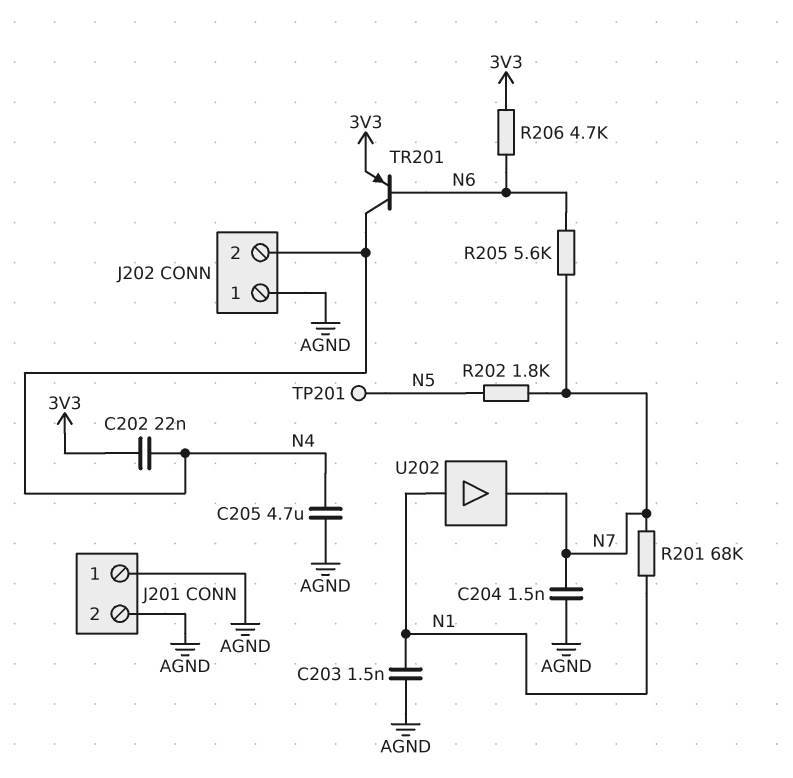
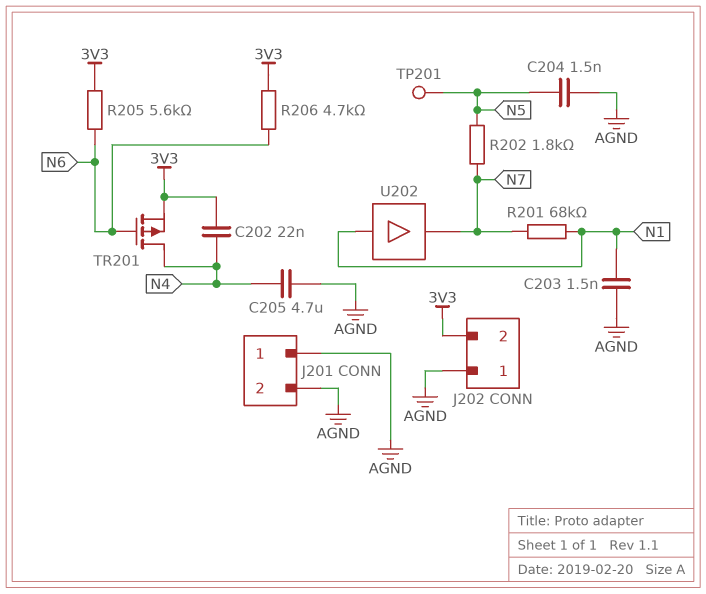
C204: 1.5nF (AGND, N7) -> 1.5nF (AGND, N5)
J202 pin 2: N4 -> 3V3
R205: 5.6k (N6, N7) -> 5.6k (3V3, N6)
TR201: PNP (B N6, C N4, E 3V3) -> PMOS (G N6, D N4, S 3V3)

